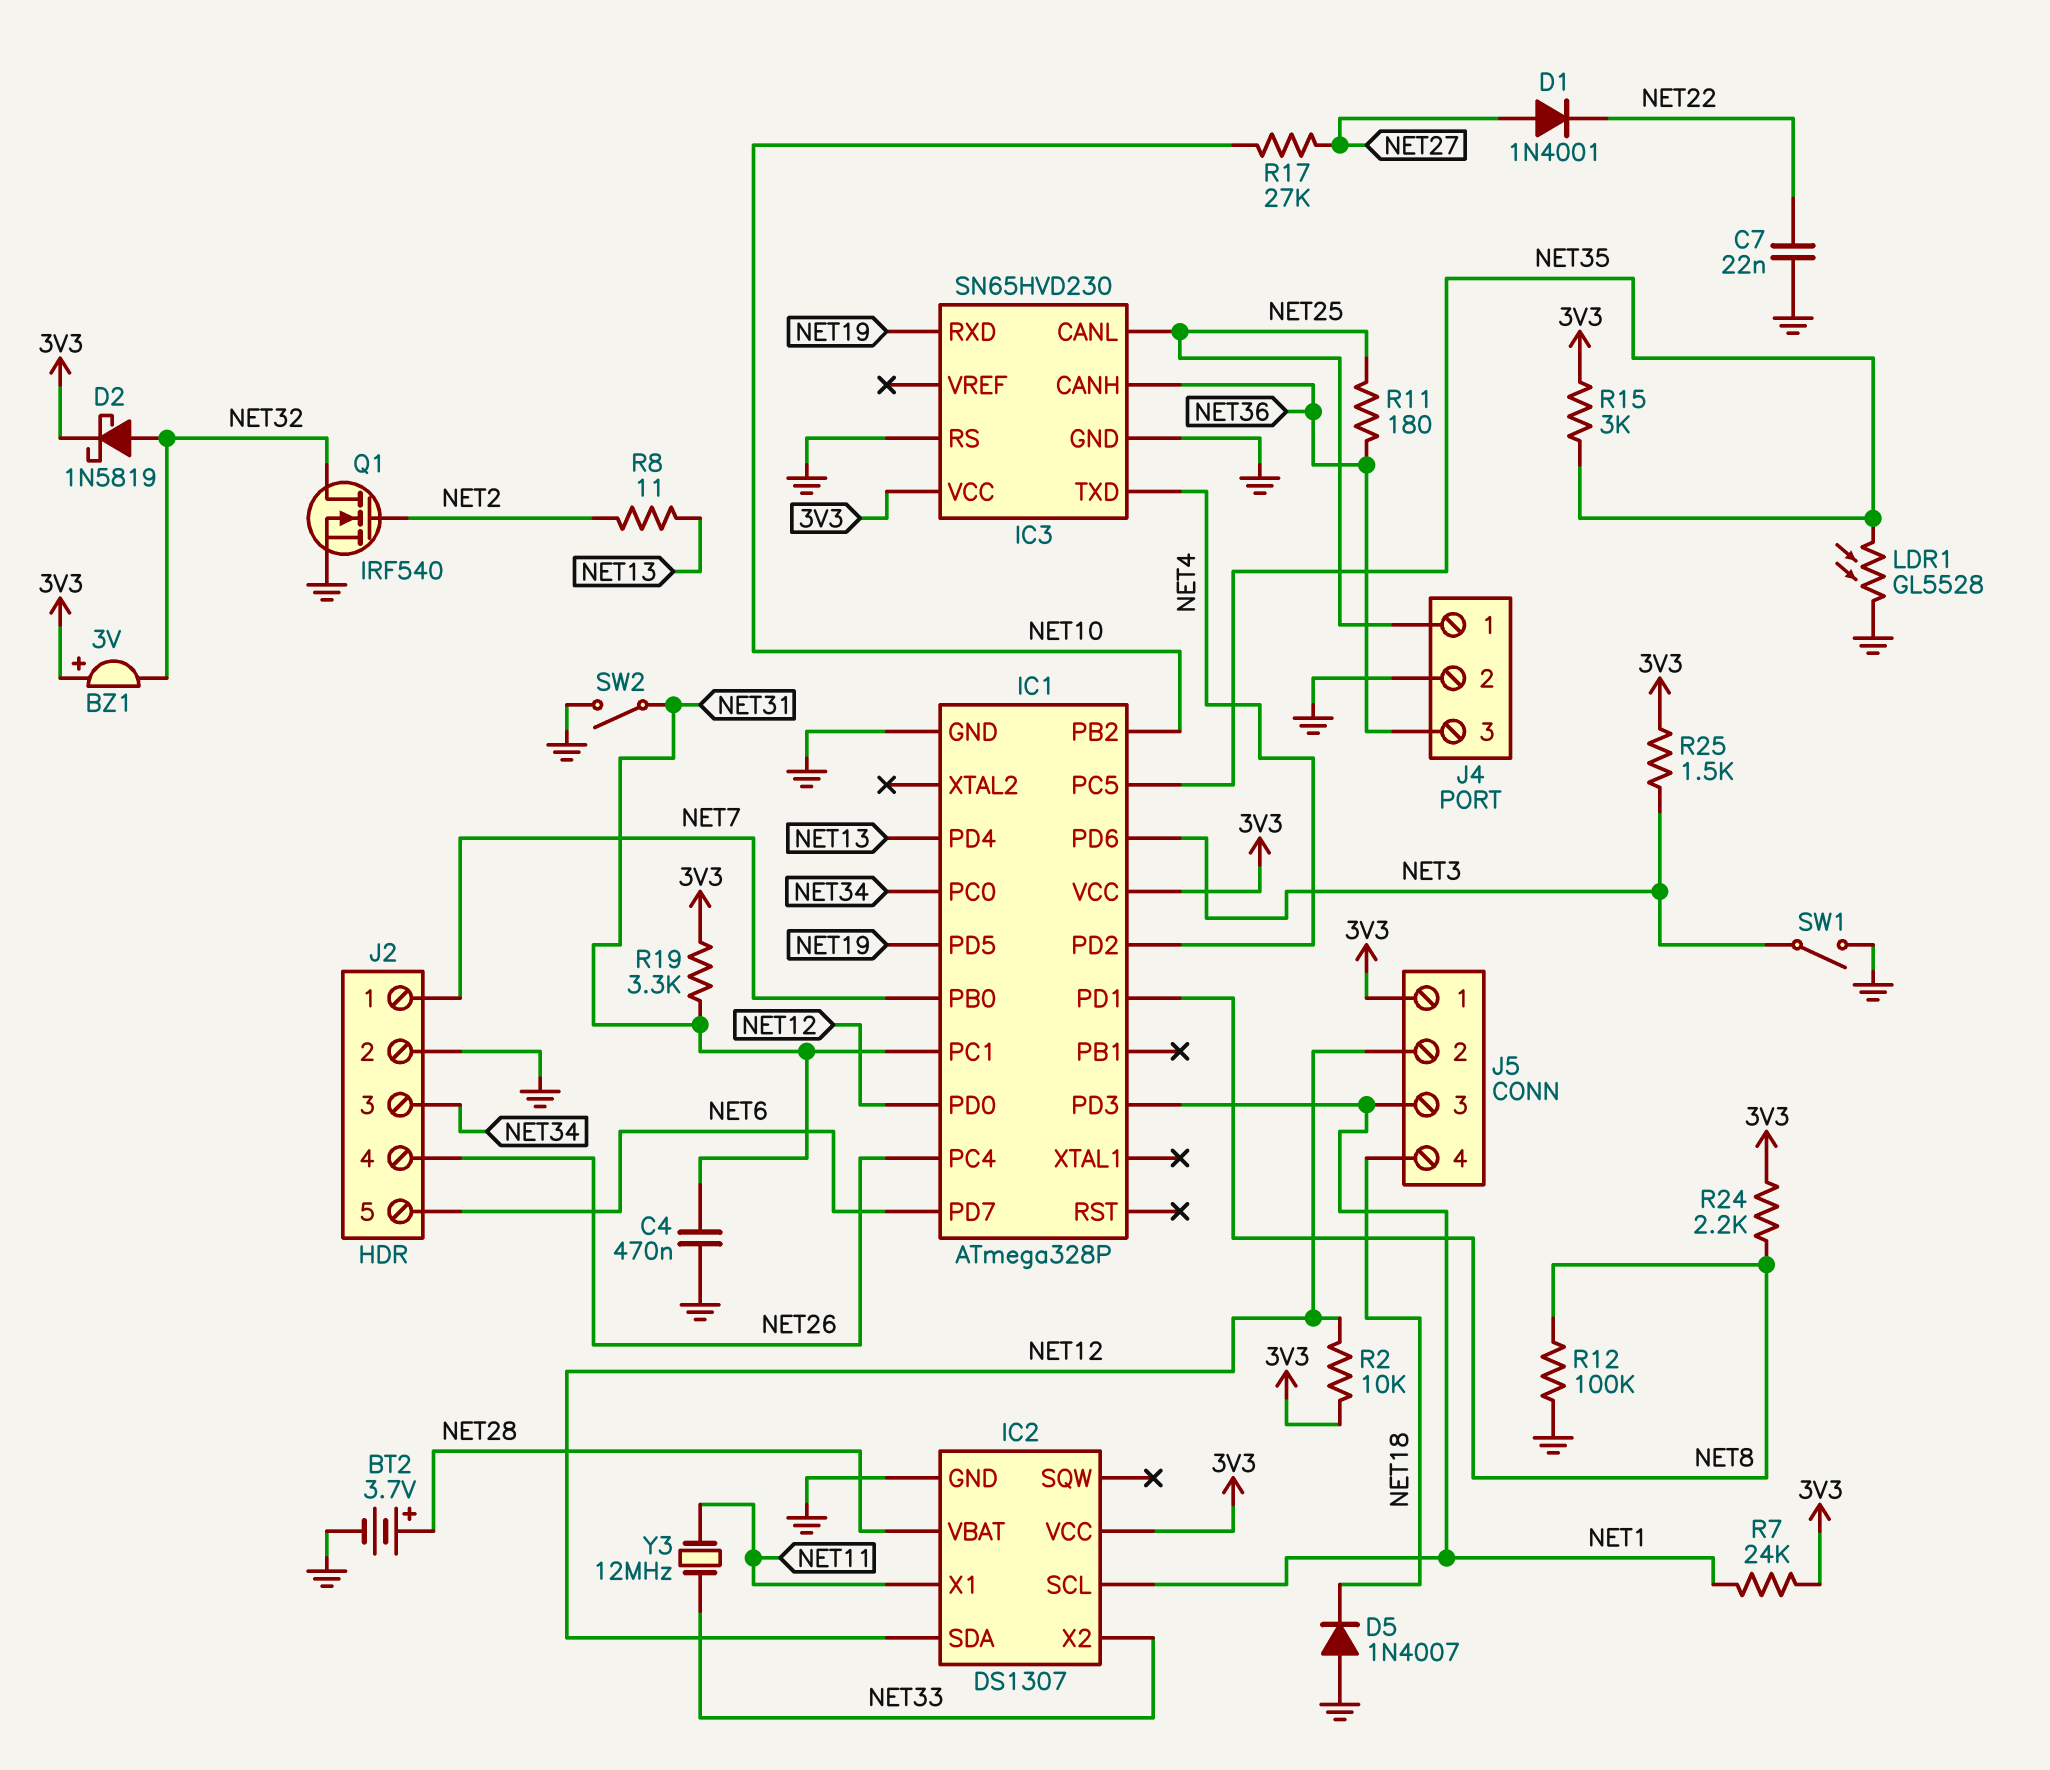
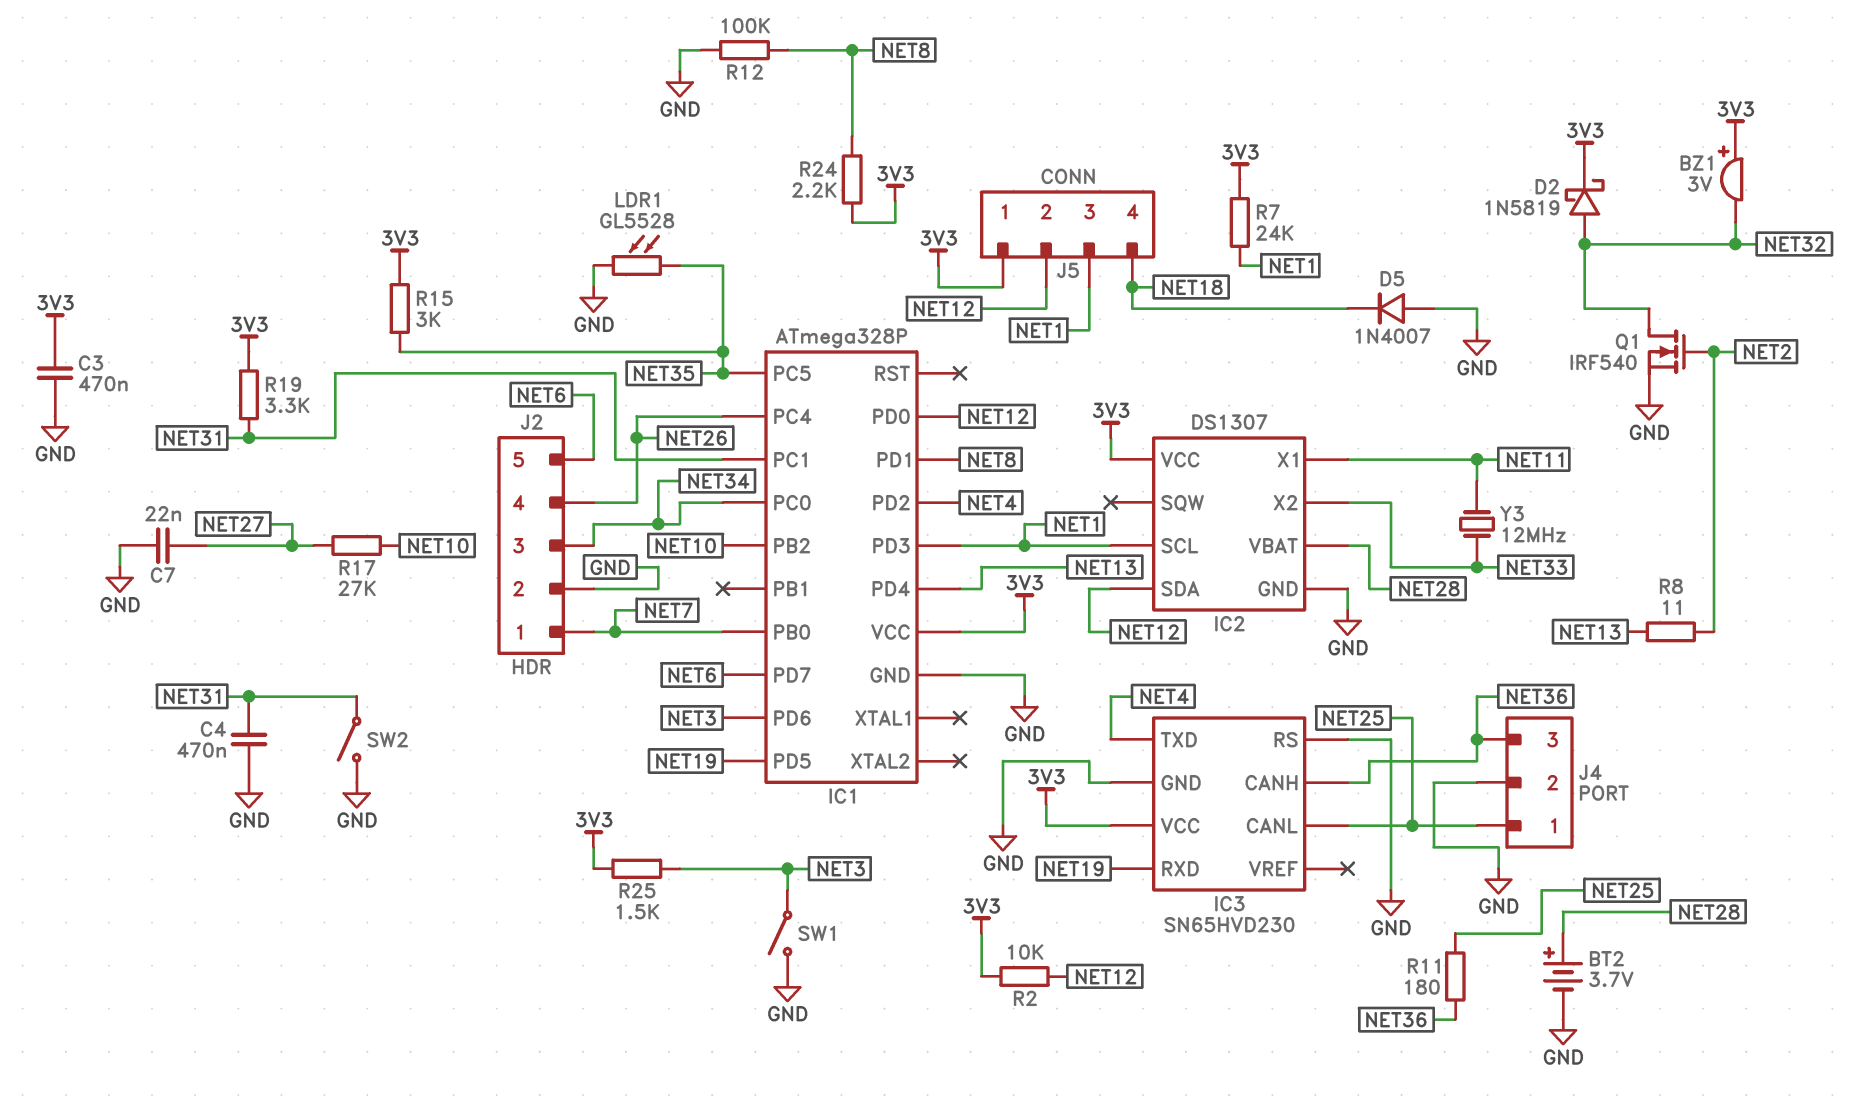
C3: none -> 470nF (3V3, GND)
C7: 22nF (GND, NET22) -> 22nF (GND, NET27)
D1: diode 1N4001 (A NET27, K NET22) -> none

